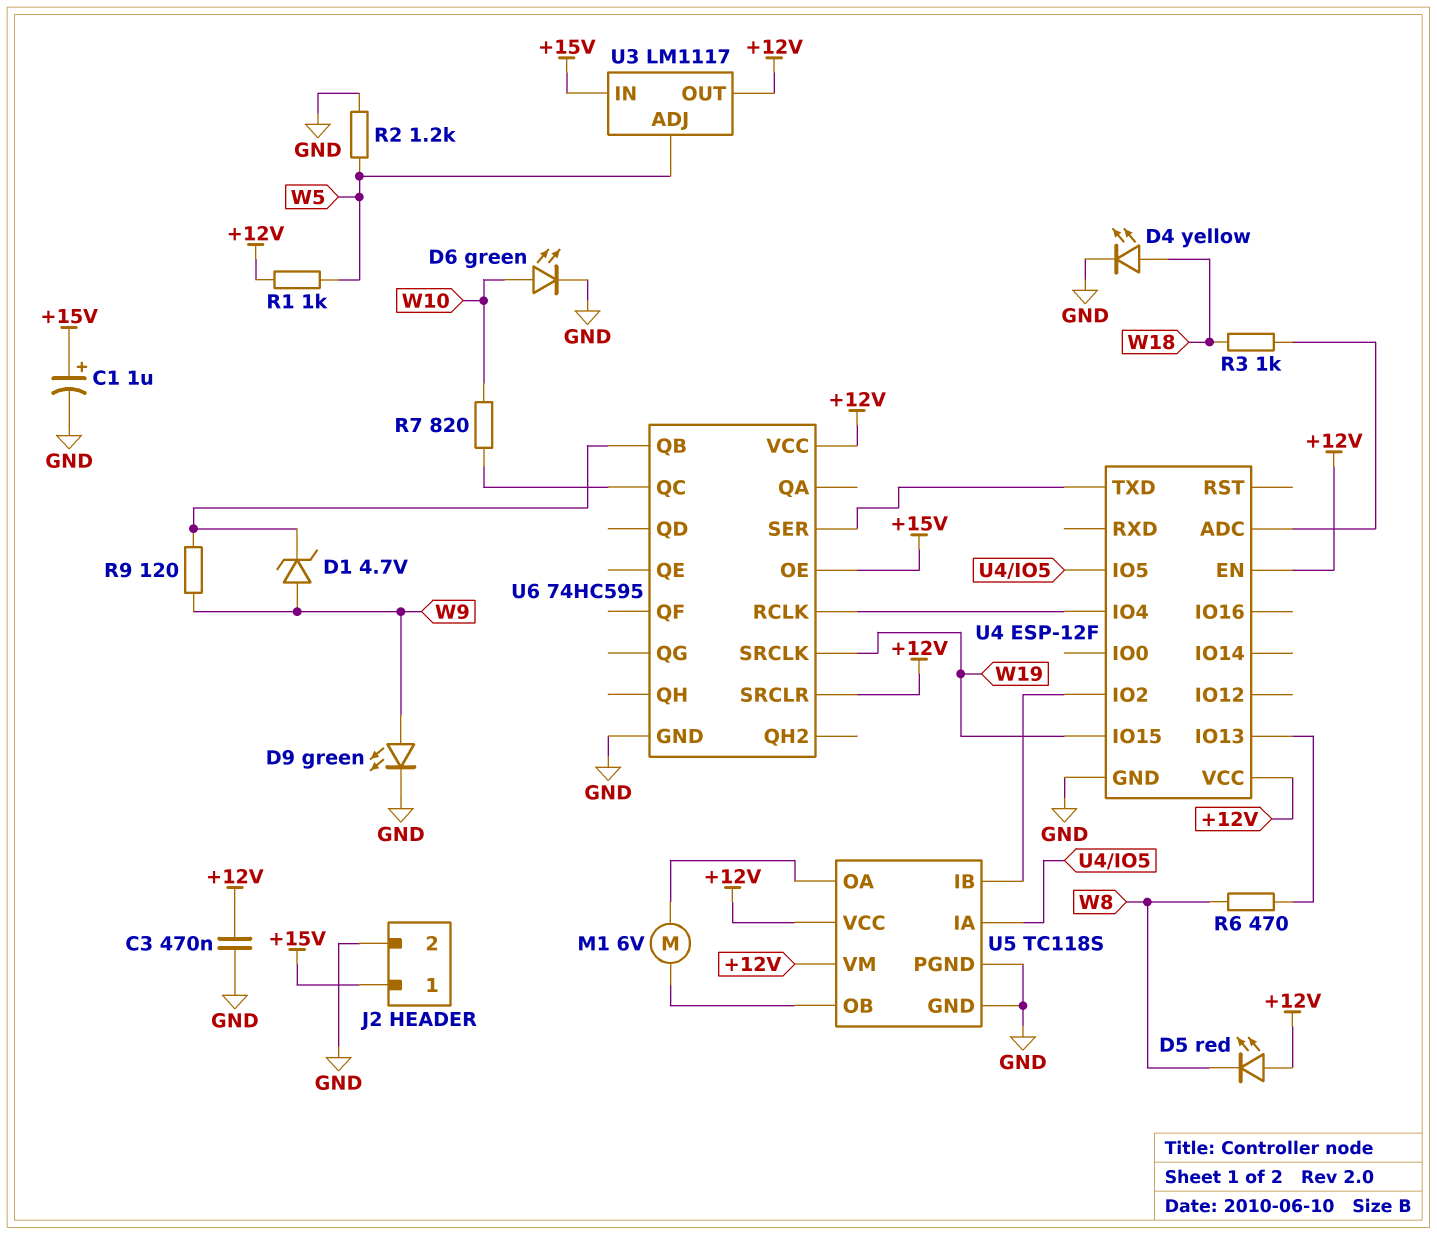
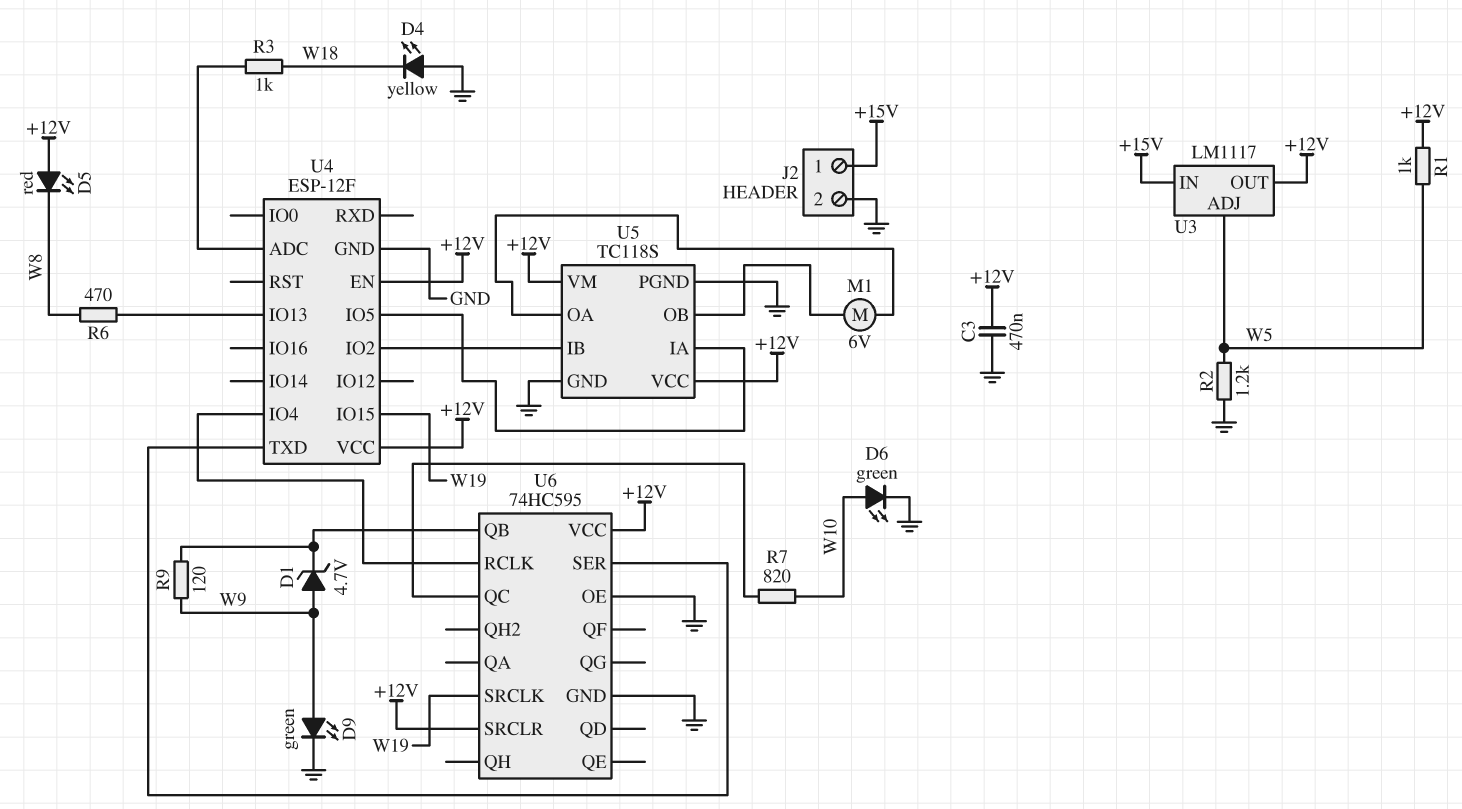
C1: 1uF (plus +15V, minus GND) -> none
D4: LED yellow (A W18, K GND) -> LED yellow (A GND, K W18)
U6 pin OE: +15V -> GND

